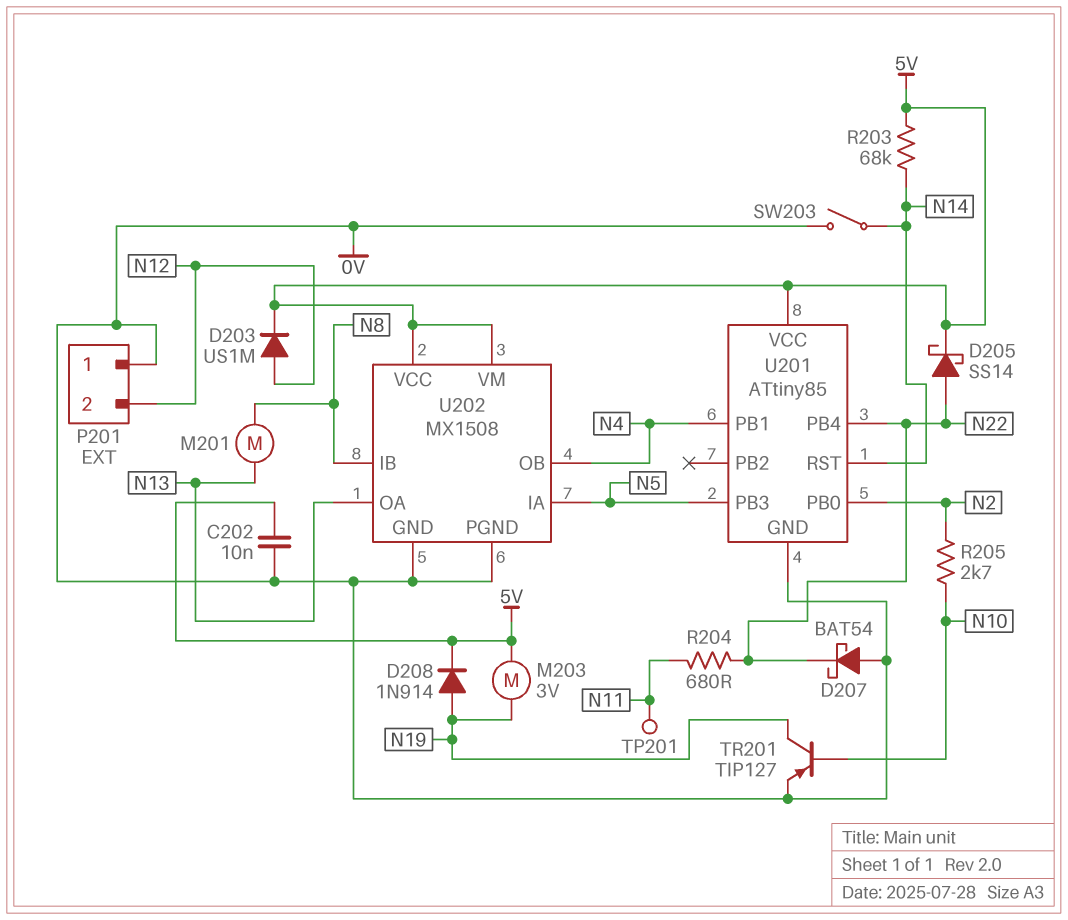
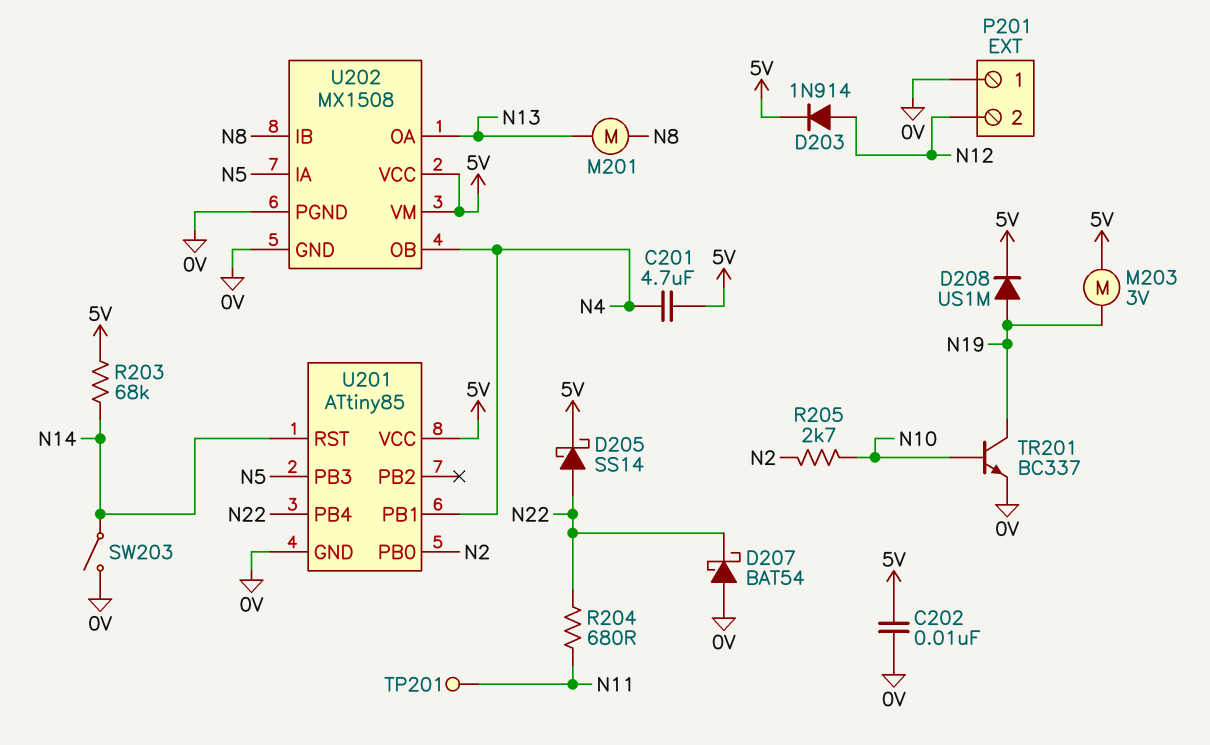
C201: none -> 4.7uF (5V, N4)
D203: diode US1M (A N12, K 5V) -> diode 1N914 (A N12, K 5V)
D208: diode 1N914 (A N19, K 5V) -> diode US1M (A N19, K 5V)
TR201: PNP TIP127 (B N10, C N19, E 0V) -> NPN BC337 (B N10, C N19, E 0V)

